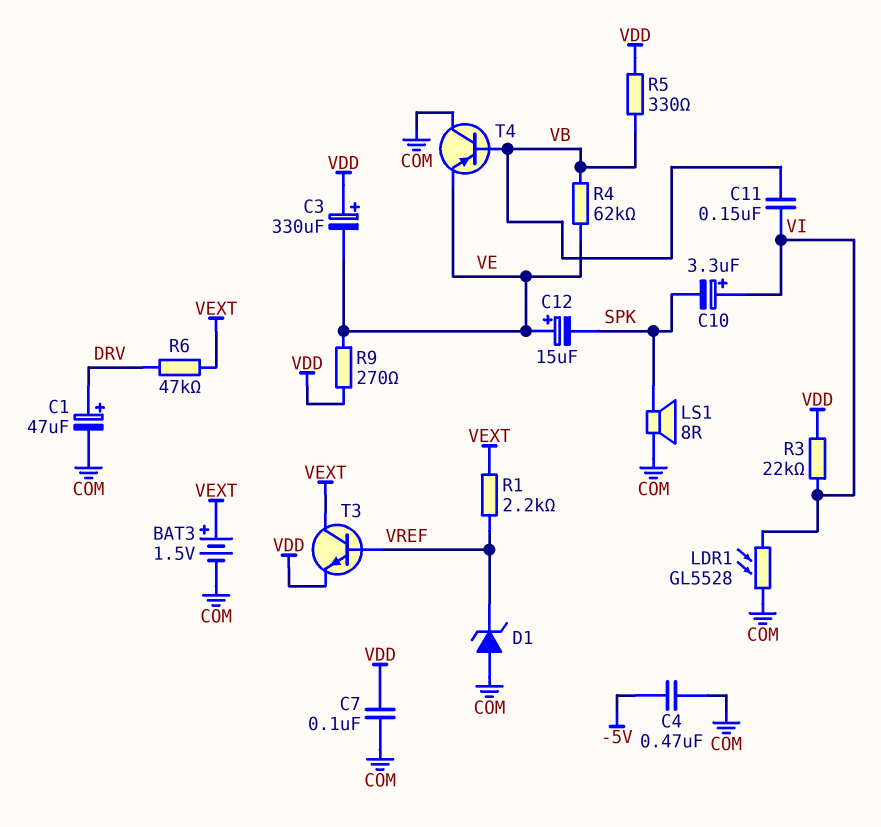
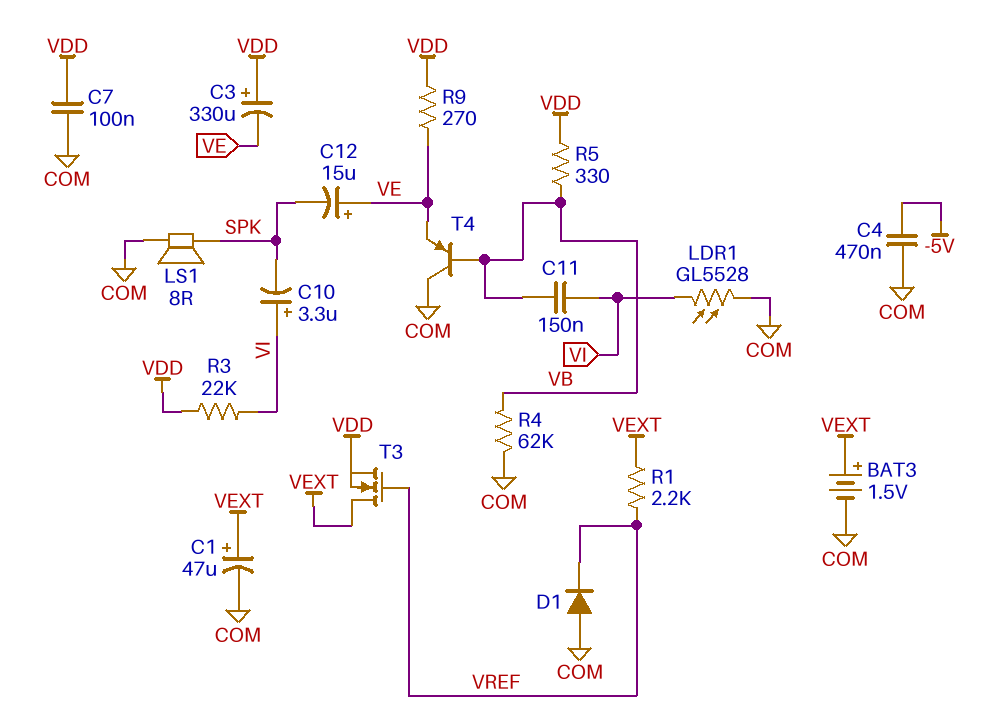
C1: 47uF (plus DRV, minus COM) -> 47uF (plus VEXT, minus COM)
D1: zener (A COM, K VREF) -> diode (A COM, K VREF)
R4: 62k (VB, VE) -> 62k (COM, VB)
R6: 47k (DRV, VEXT) -> none
T3: NPN (B VREF, C VEXT, E VDD) -> NMOS (G VREF, D VEXT, S VDD)

